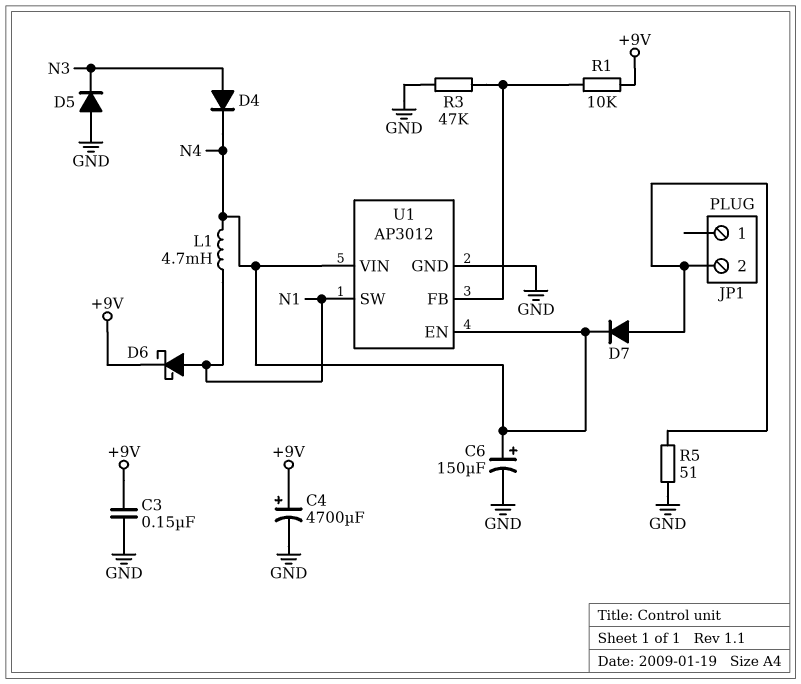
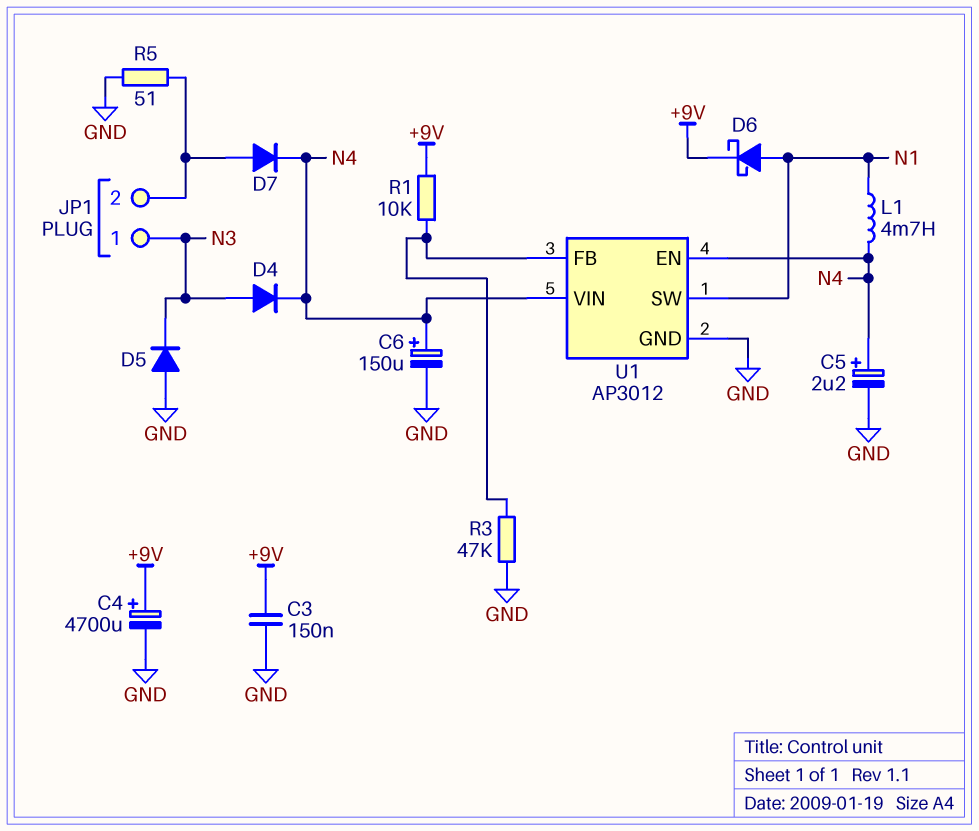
C5: none -> 2.2uF (plus N4, minus GND)
JP1 pin 1: none -> N3

